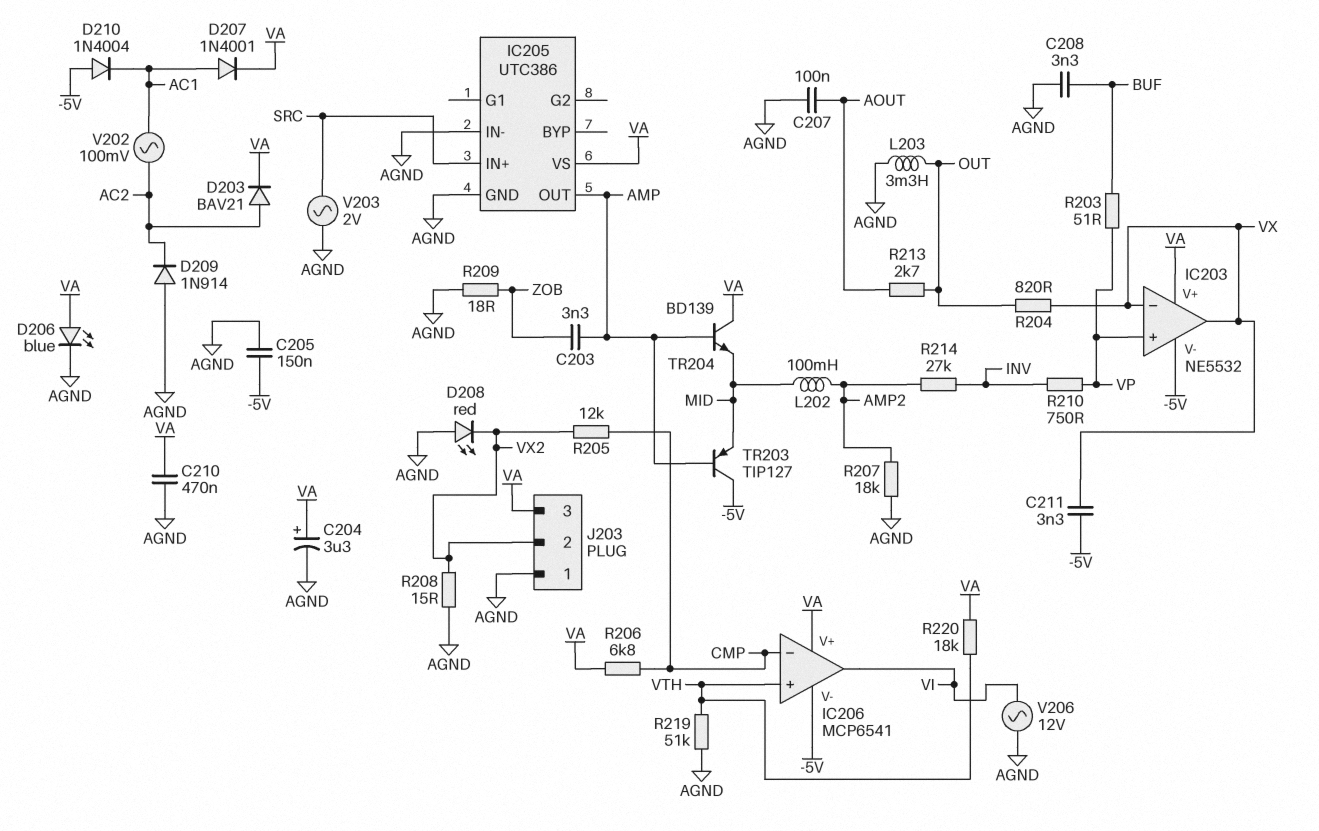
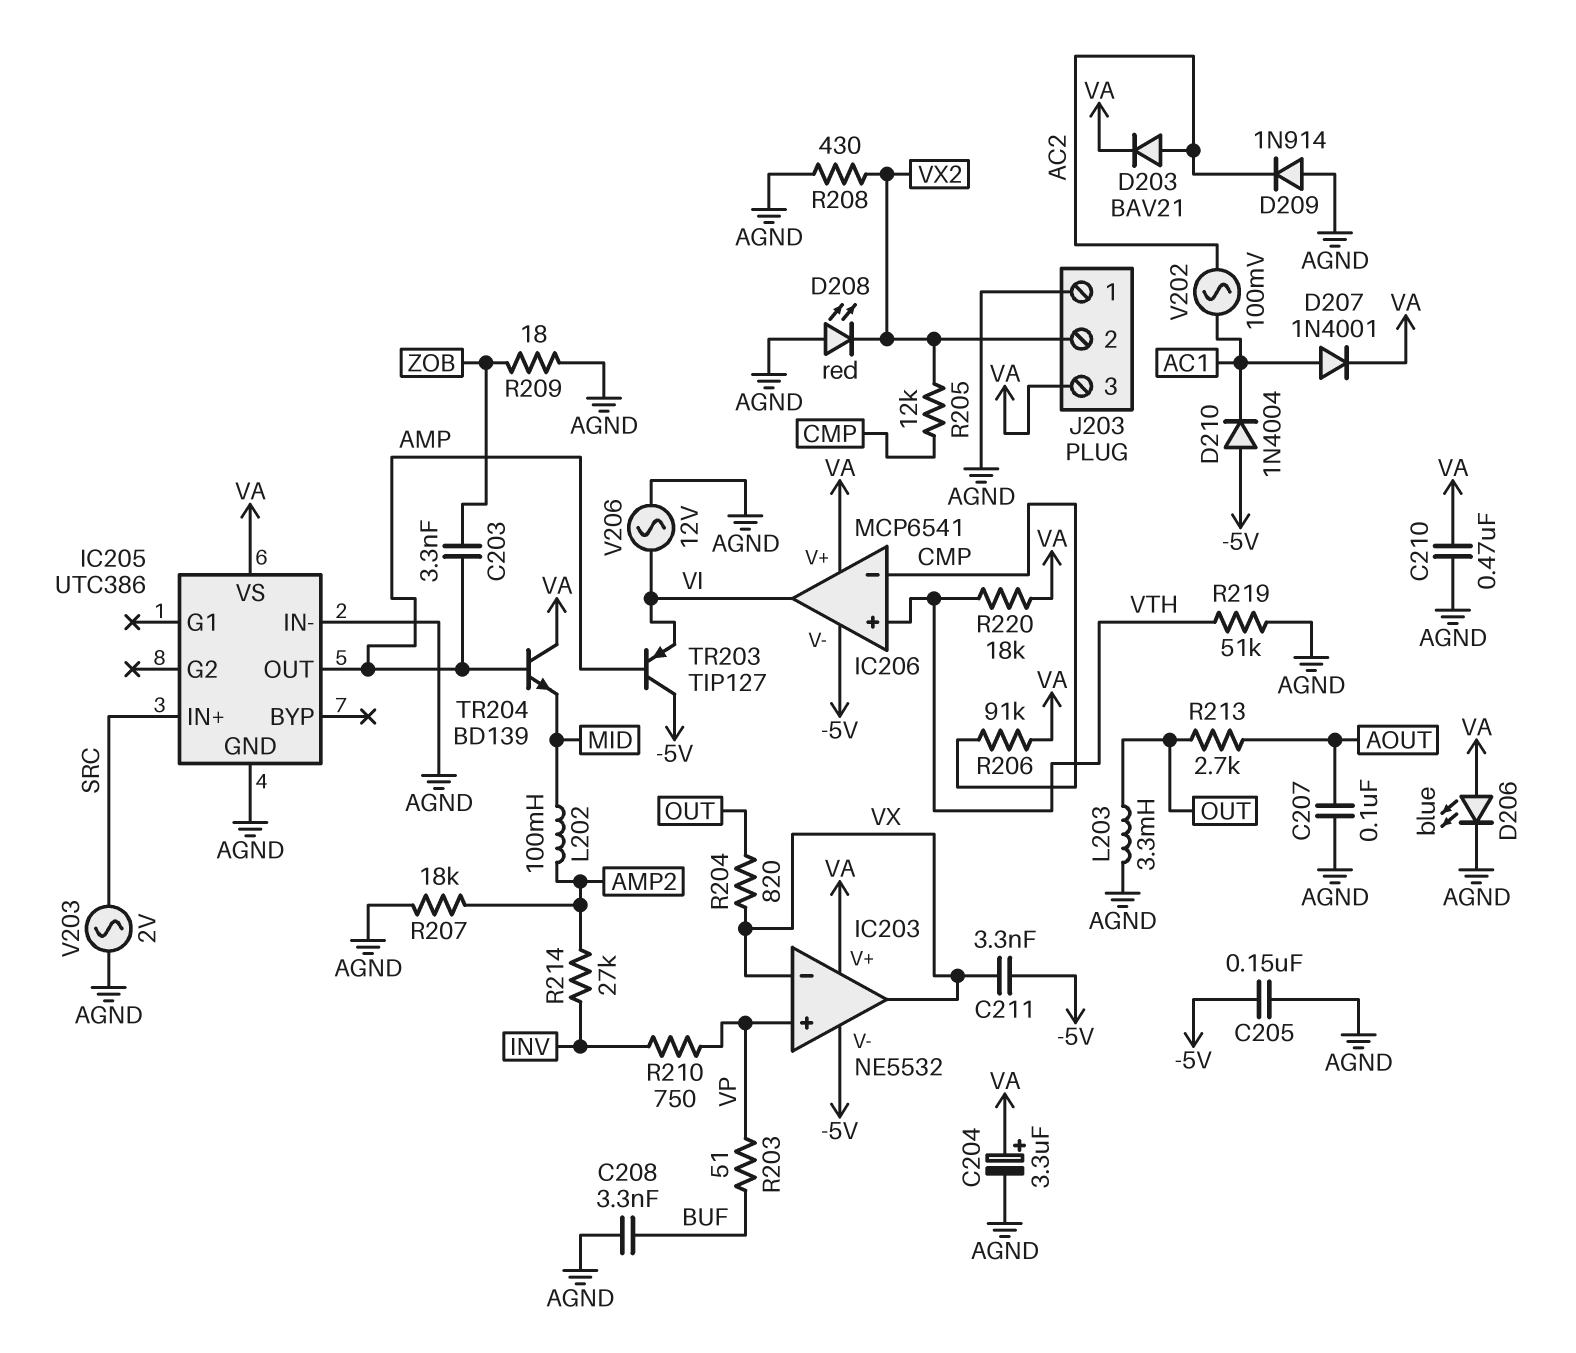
R206: 6.8k (CMP, VA) -> 91k (CMP, VA)
R208: 15 (AGND, VX2) -> 430 (AGND, VX2)
TR203: PNP TIP127 (B AMP, C -5V, E MID) -> PNP TIP127 (B AMP, C -5V, E VI)

